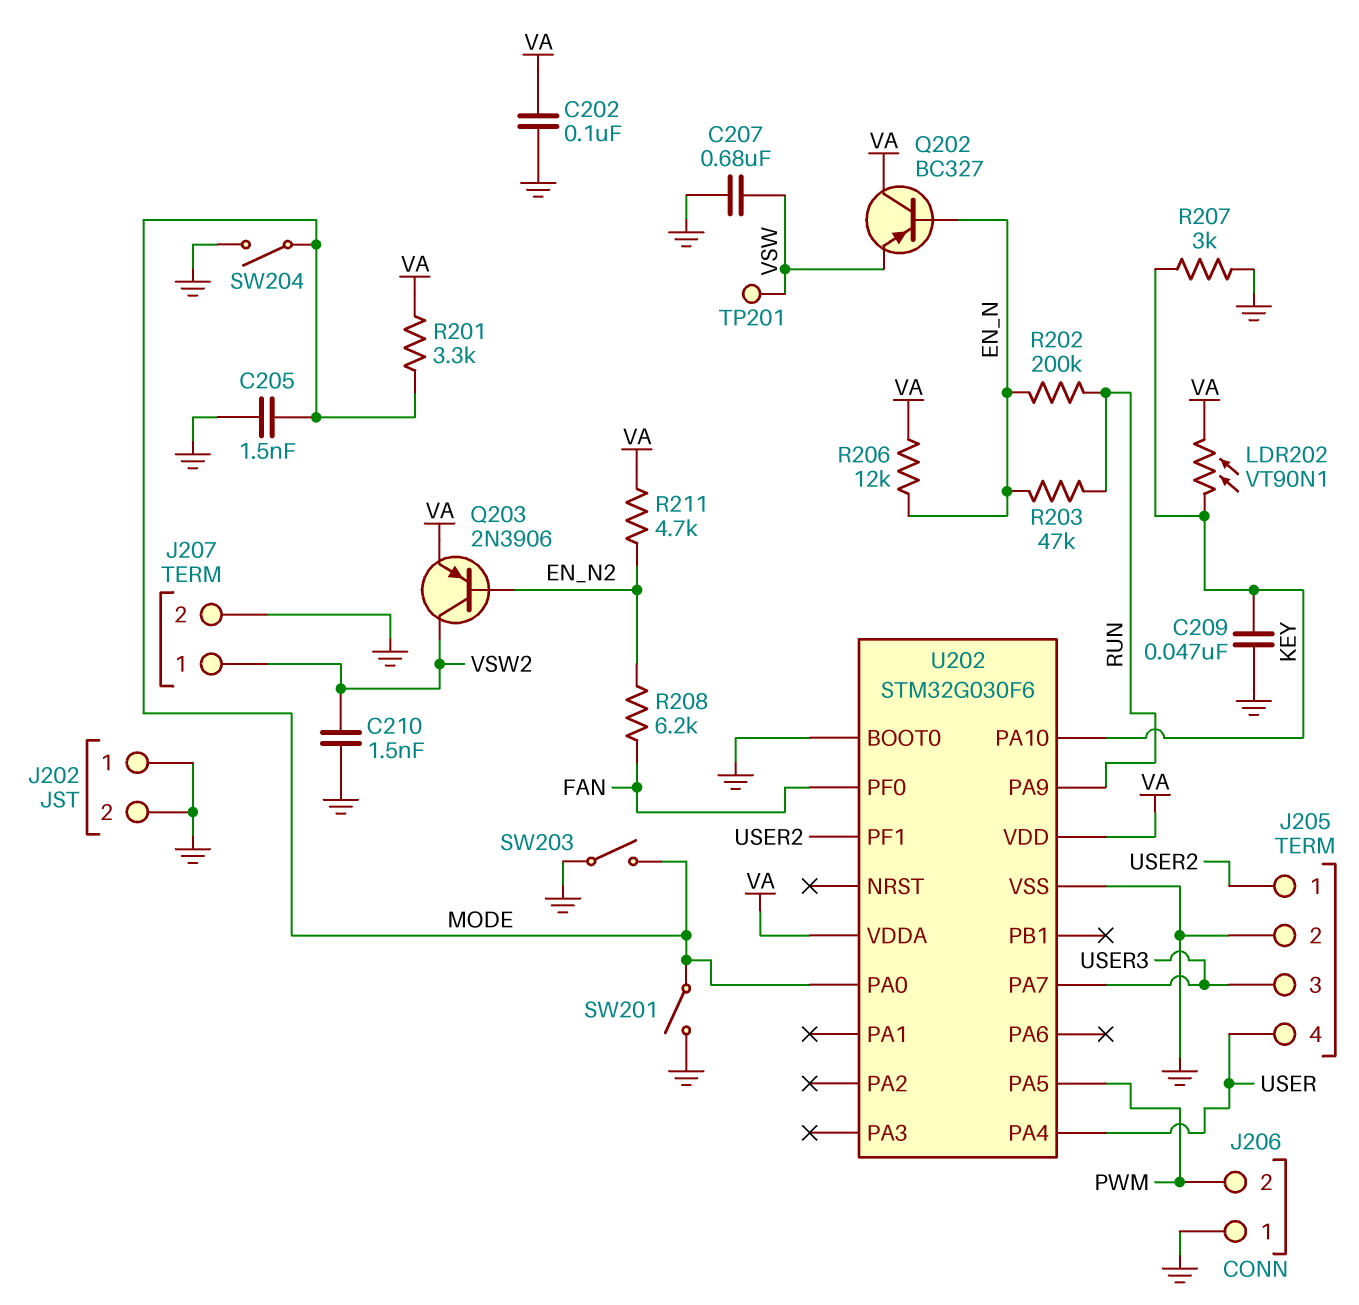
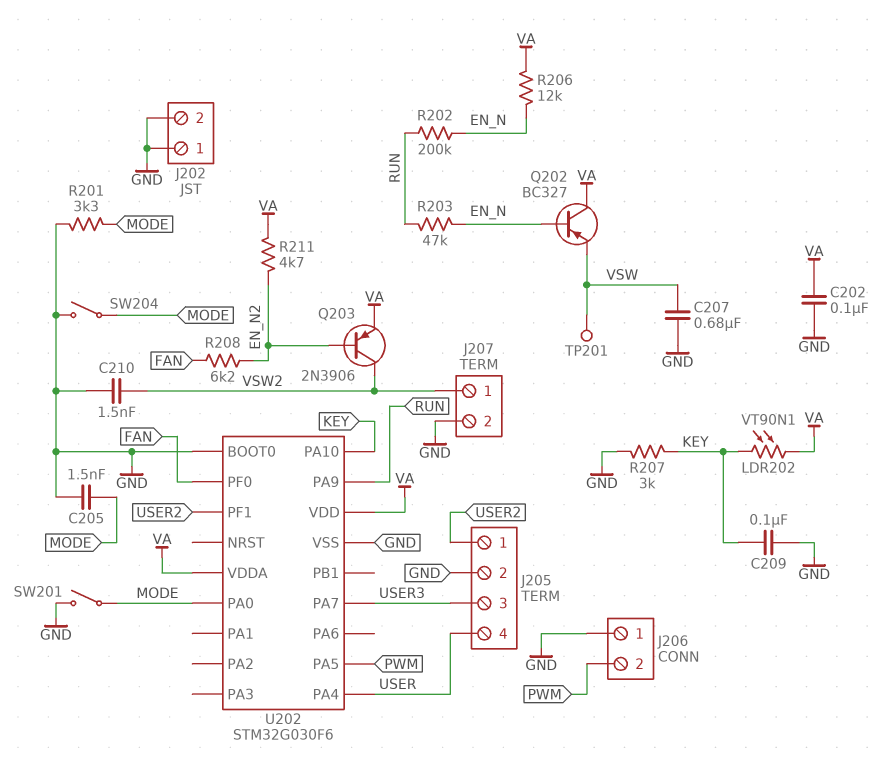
C209: 47nF (GND, KEY) -> 100nF (GND, KEY)
R201: 3.3k (MODE, VA) -> 3.3k (GND, MODE)
SW203: switch (GND, MODE) -> none

